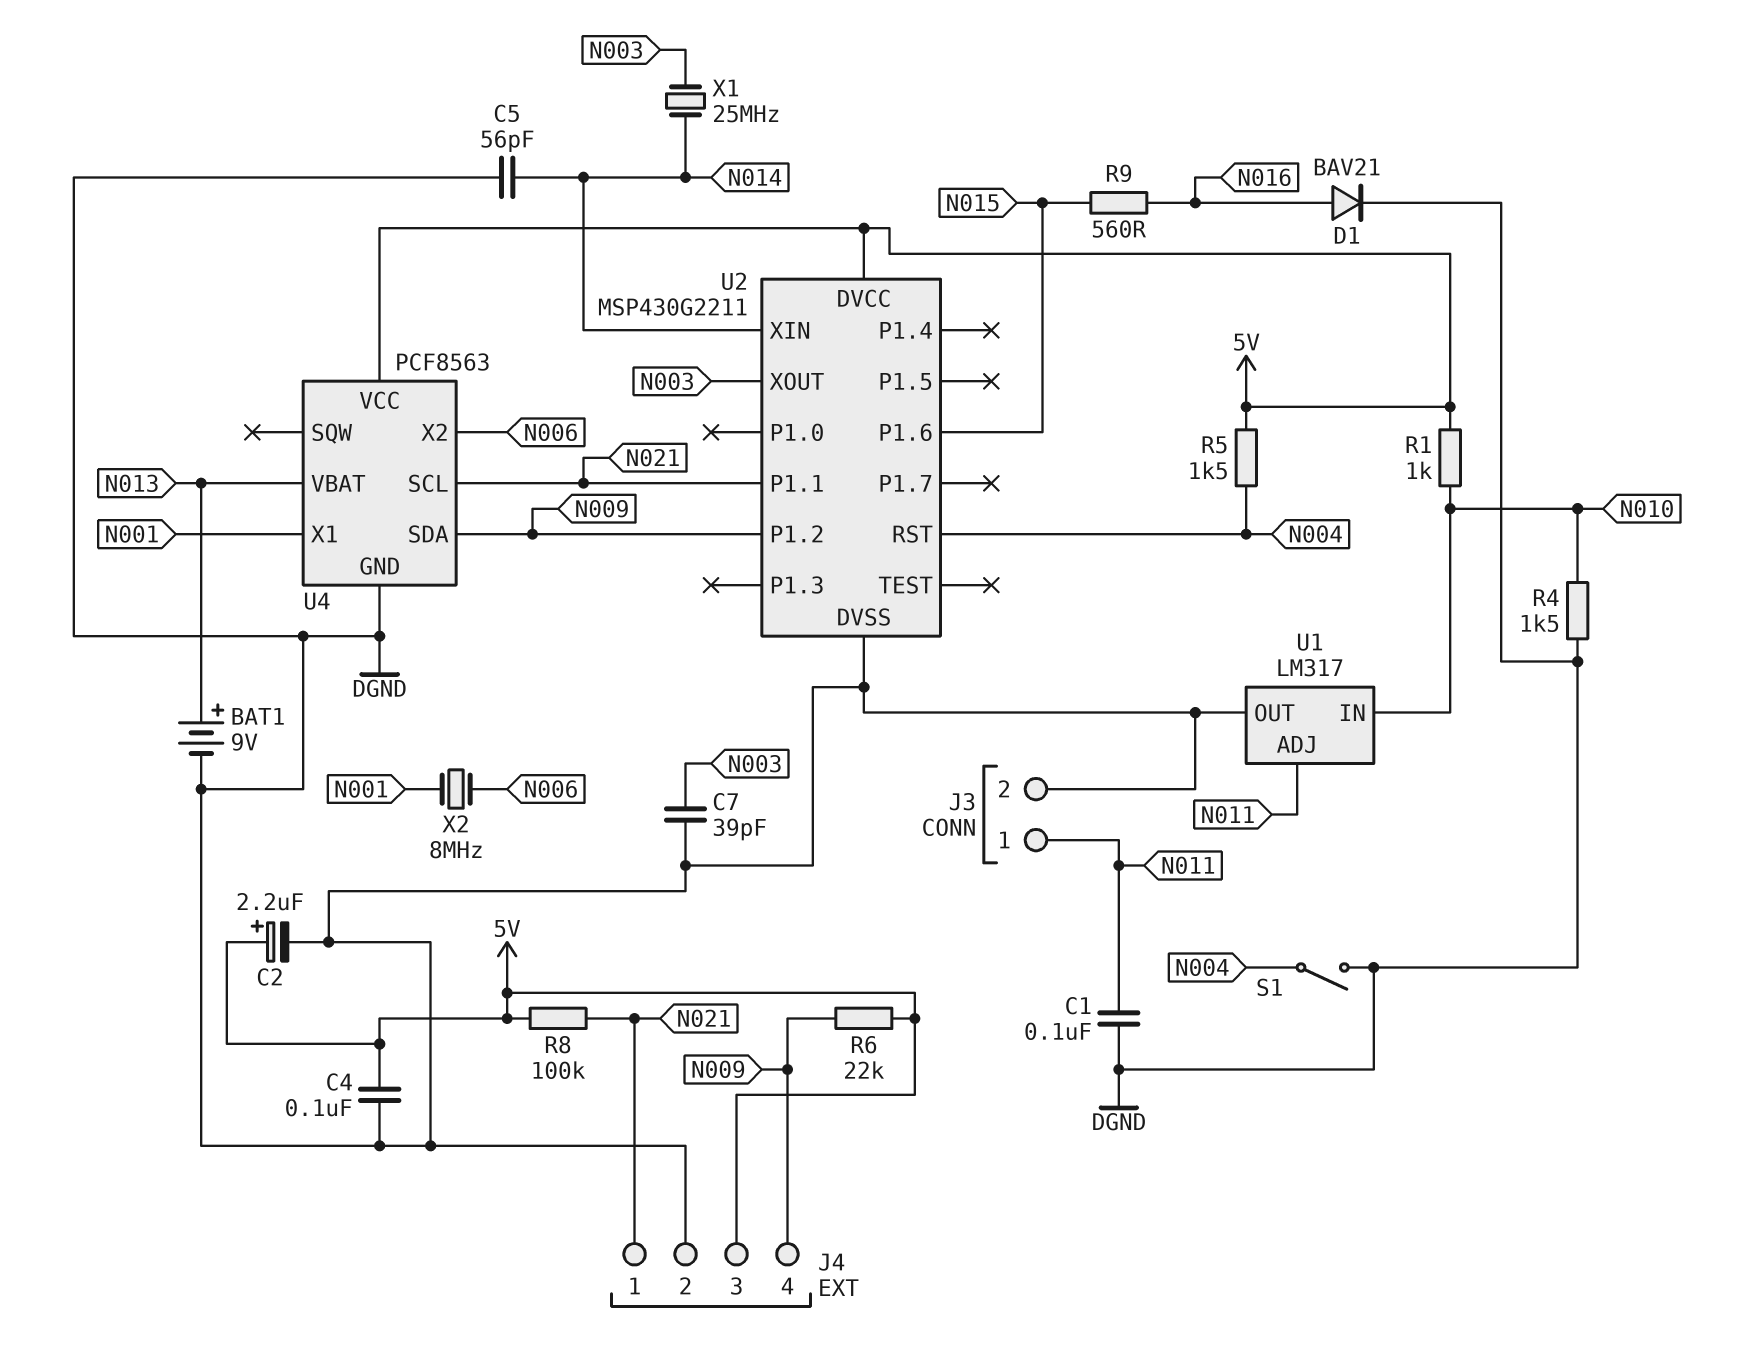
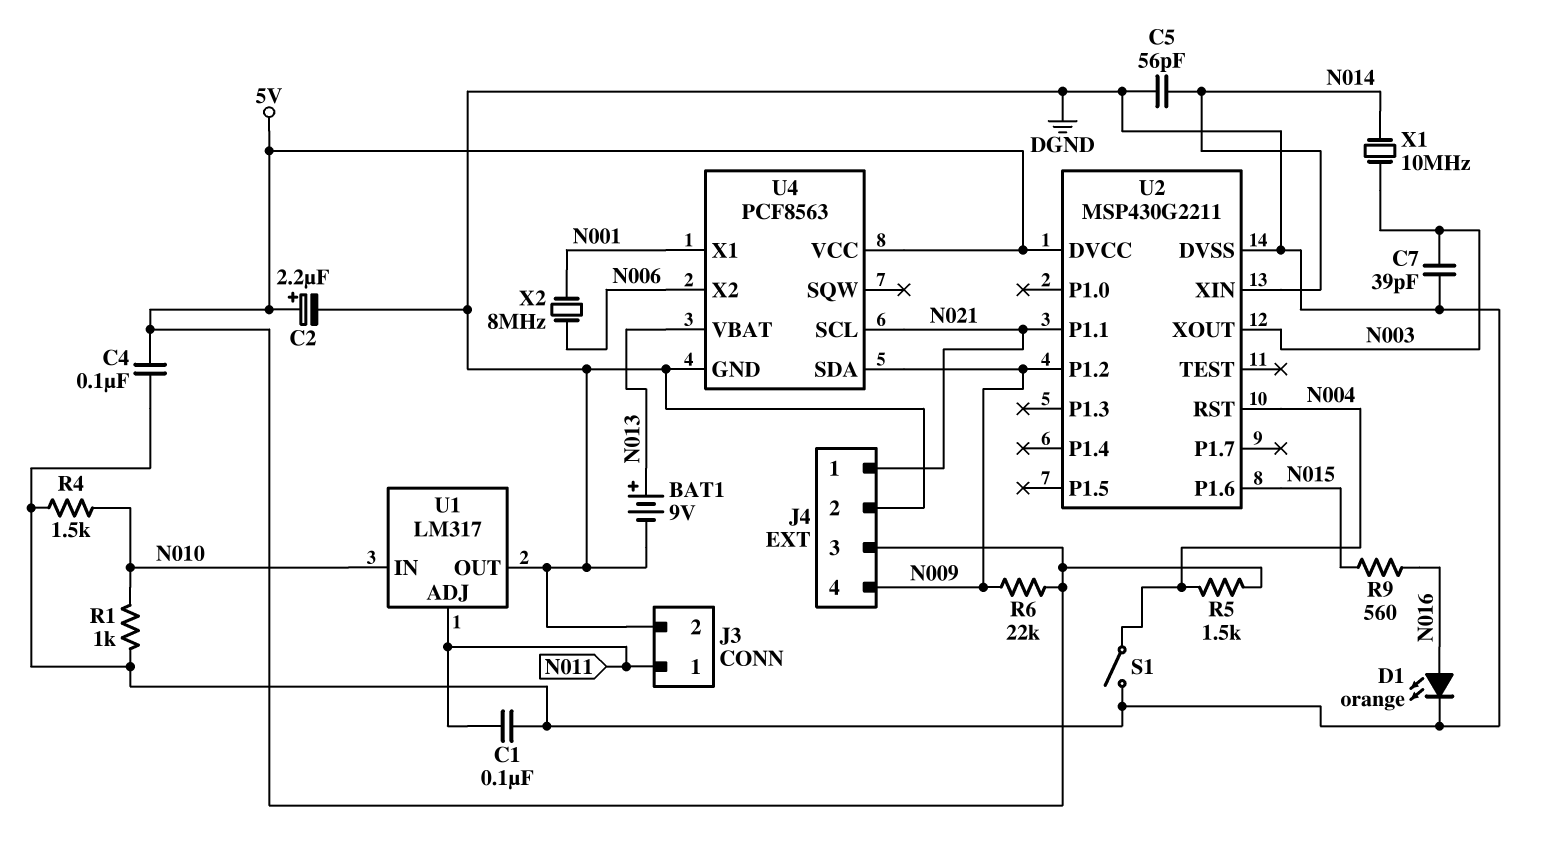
D1: diode BAV21 (A N016, K DGND) -> LED orange (A N016, K DGND)
R1: 1k (5V, N010) -> 1k (DGND, N010)
R8: 100k (5V, N021) -> none
X1: 25MHz (N003, N014) -> 10MHz (N003, N014)

